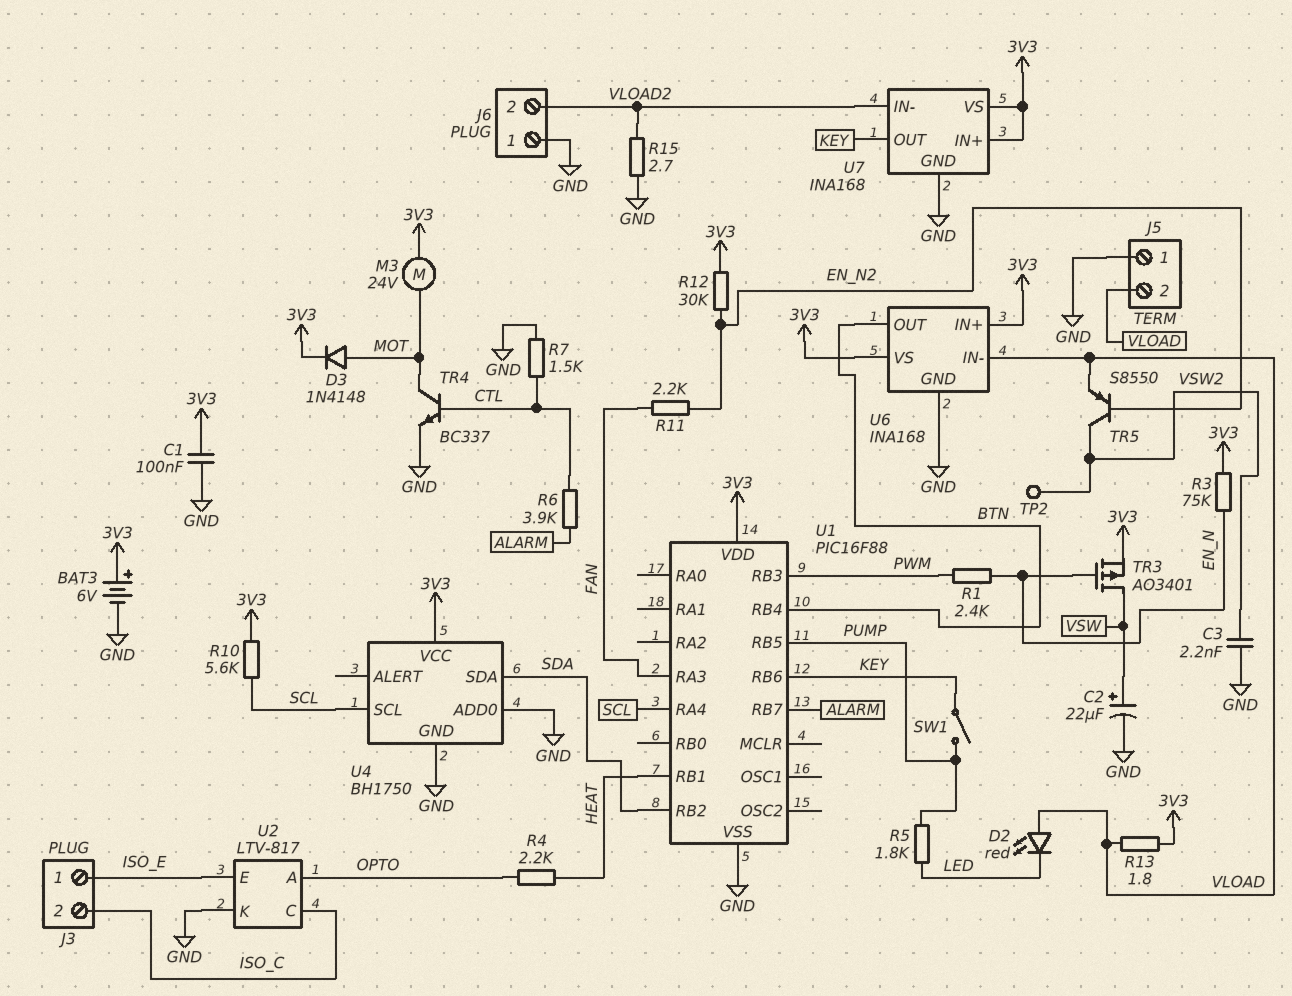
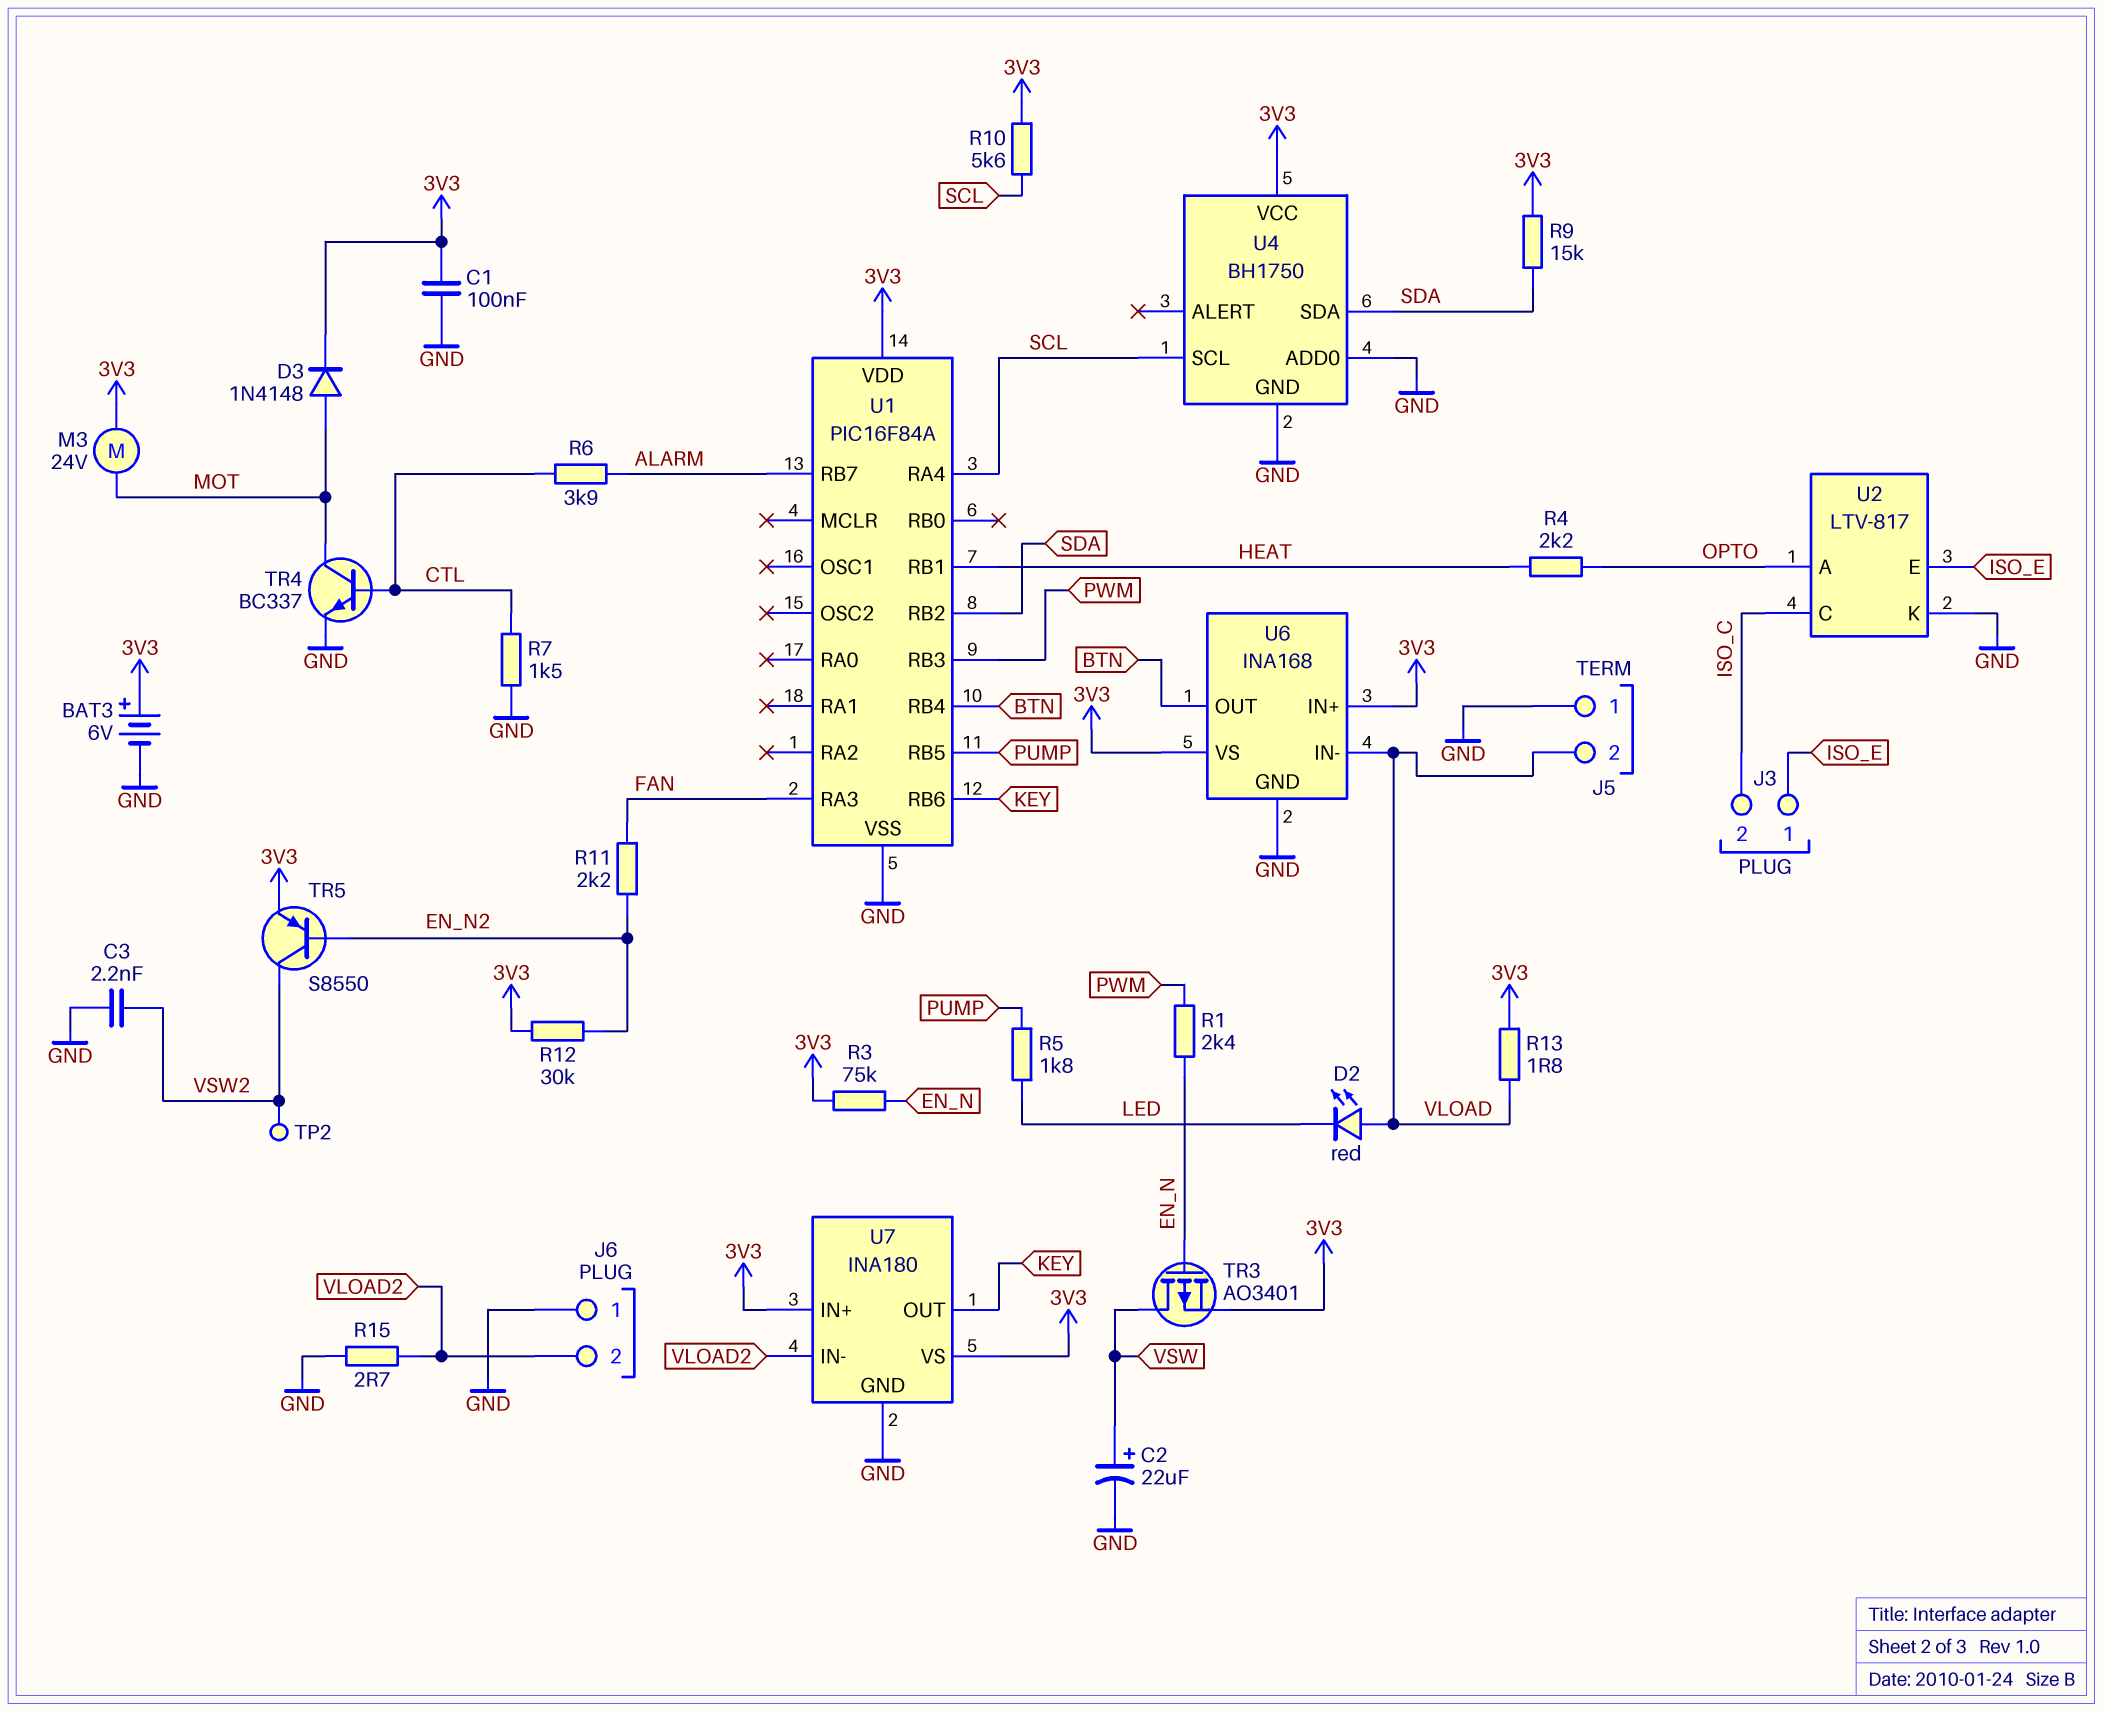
R9: none -> 15k (3V3, SDA)
SW1: switch (KEY, PUMP) -> none
TR5: PNP S8550 (B EN_N2, C VSW2, E VLOAD) -> PNP S8550 (B EN_N2, C VSW2, E 3V3)
U1: PIC16F88 -> PIC16F84A
U7: INA168 -> INA180

